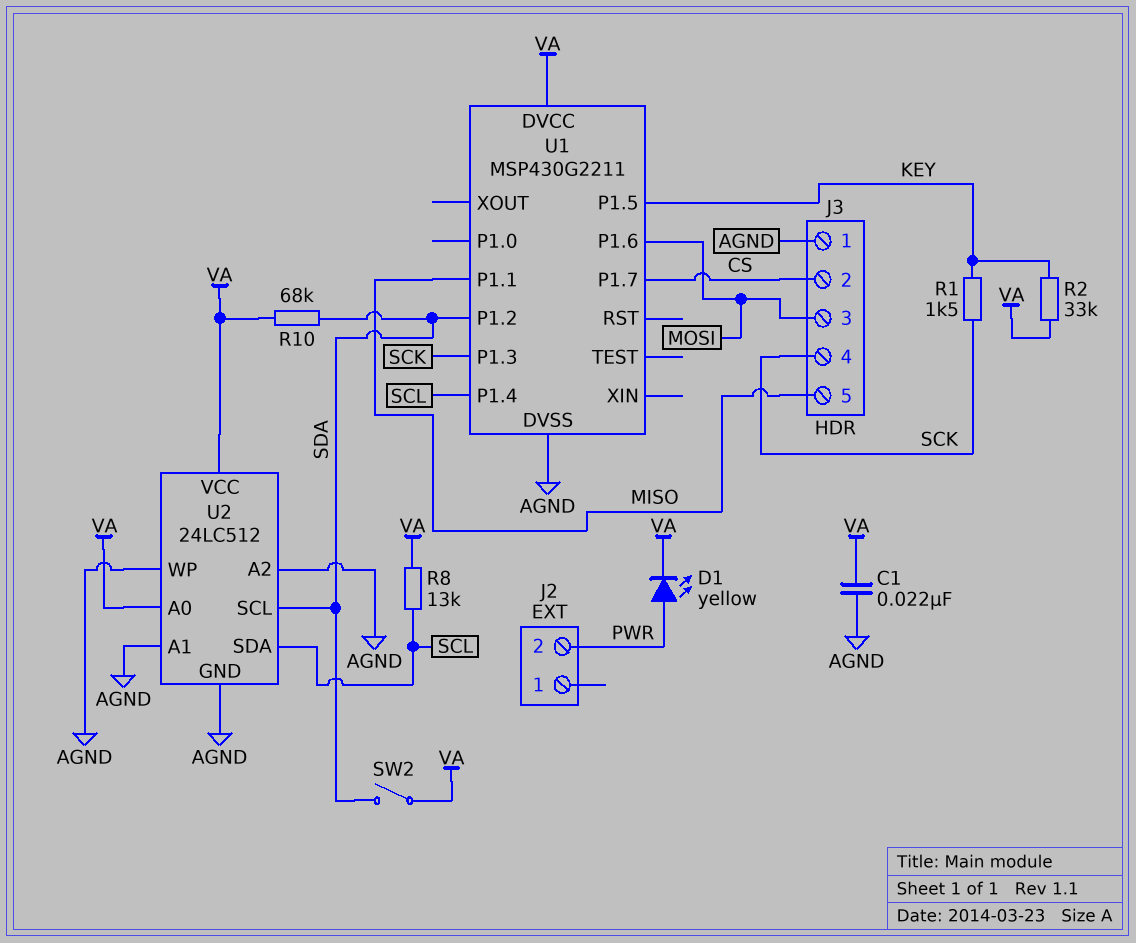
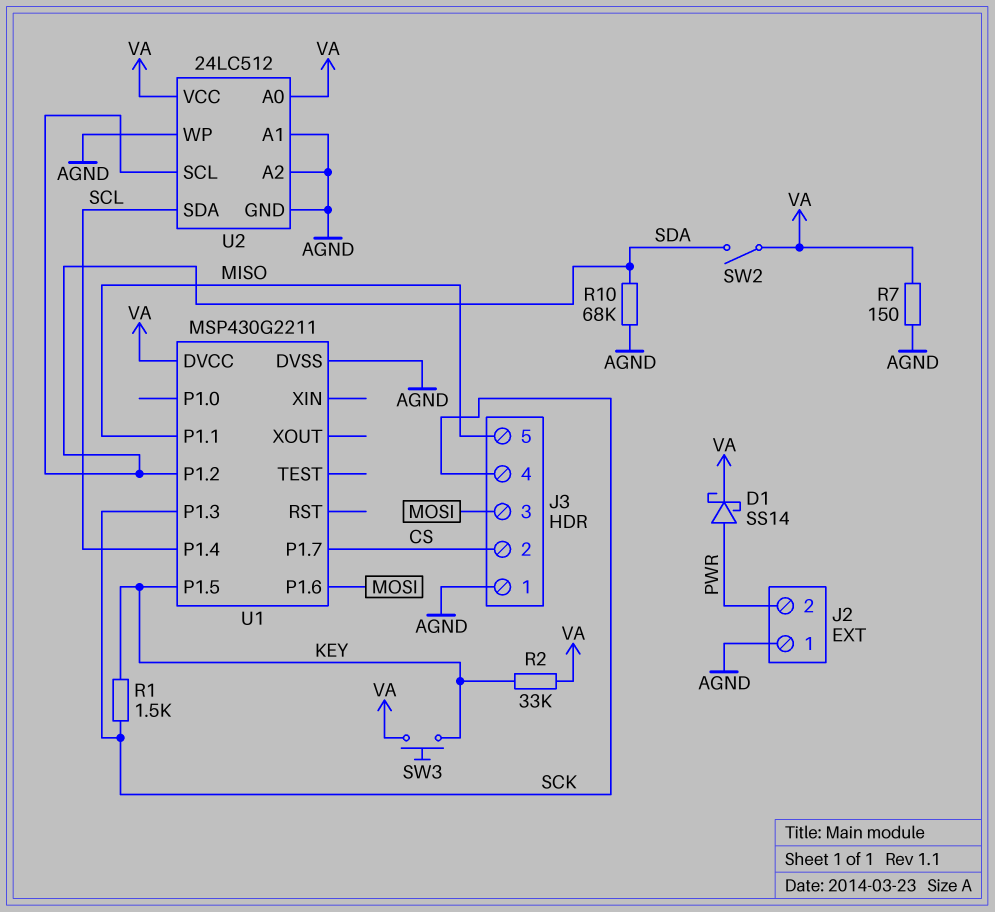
C1: 22nF (AGND, VA) -> none
D1: LED yellow (A PWR, K VA) -> schottky SS14 (A PWR, K VA)
J2 pin 1: none -> AGND
R7: none -> 150 (AGND, VA)
R8: 13k (SCL, VA) -> none
R10: 68k (SDA, VA) -> 68k (AGND, SDA)
SW3: none -> button (KEY, VA)

